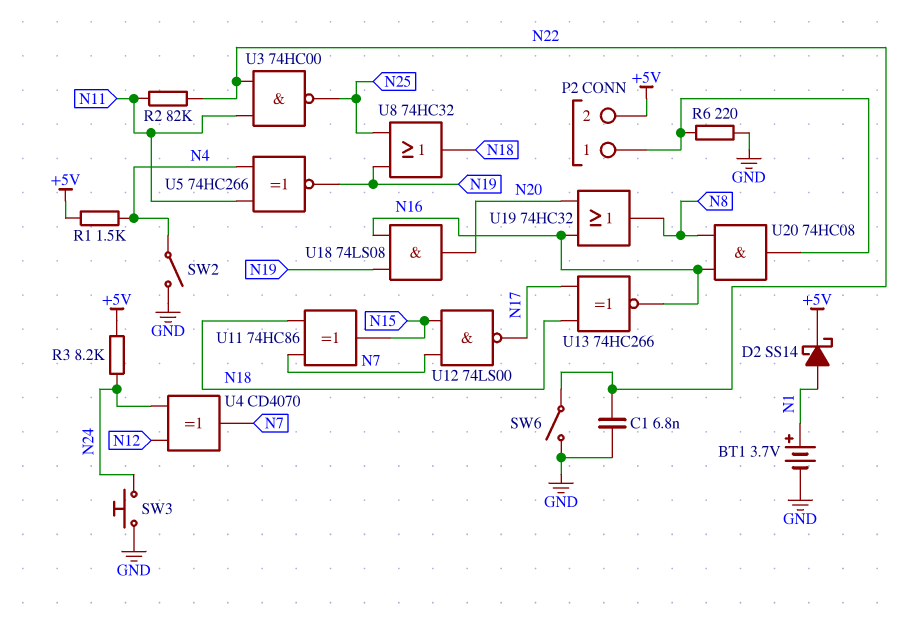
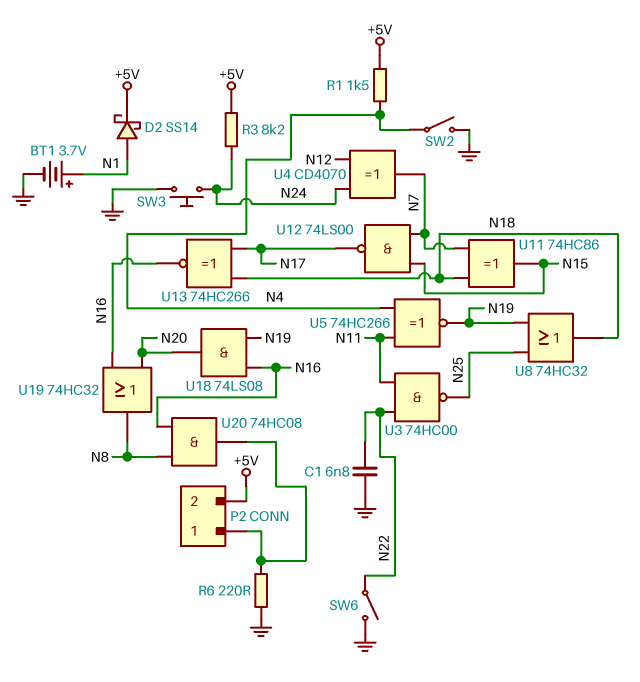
R2: 82k (N11, N22) -> none

